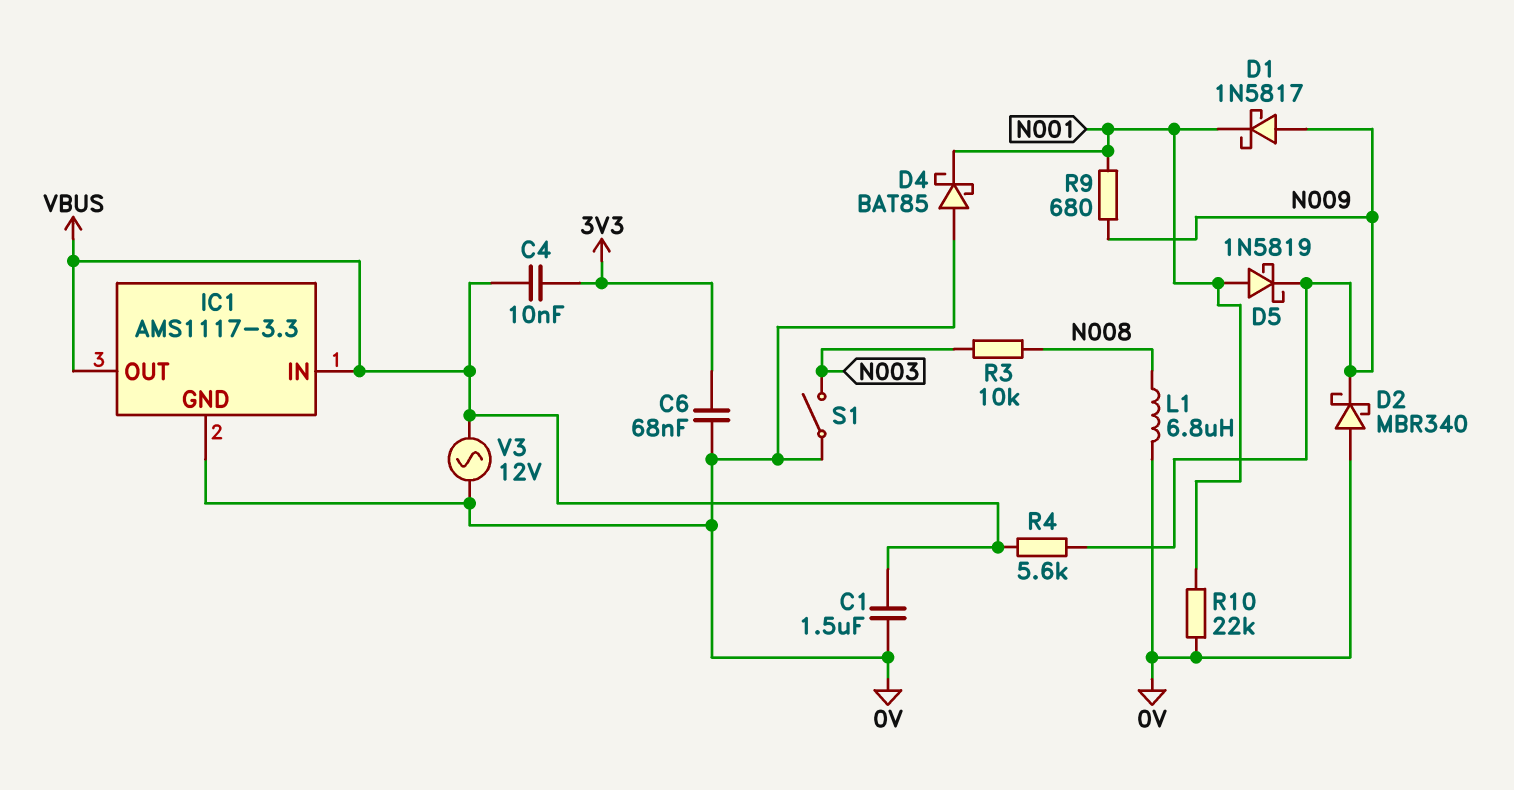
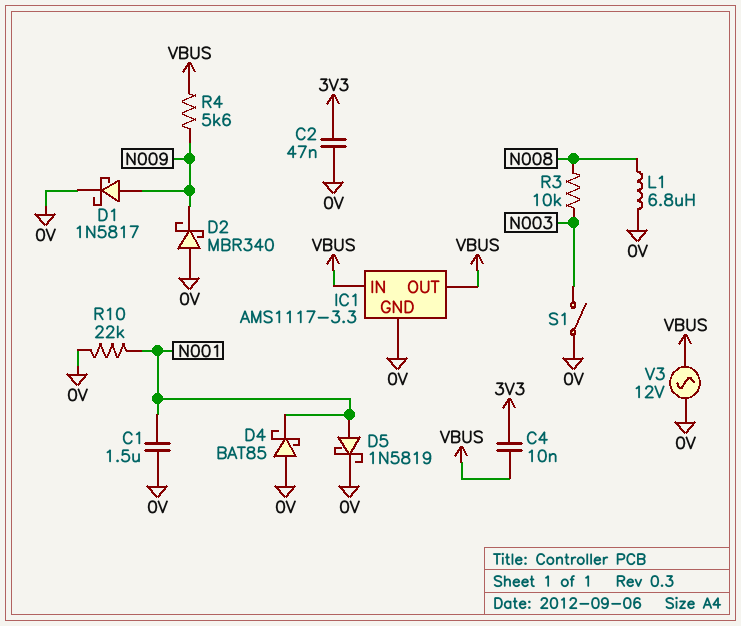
C1: 1.5uF (0V, VBUS) -> 1.5uF (0V, N001)
C2: none -> 47nF (0V, 3V3)
C6: 68nF (0V, 3V3) -> none
D1: schottky 1N5817 (A N009, K N001) -> schottky 1N5817 (A N009, K 0V)
D5: schottky 1N5819 (A N001, K N009) -> schottky 1N5819 (A N001, K 0V)
R9: 680 (N001, N009) -> none

